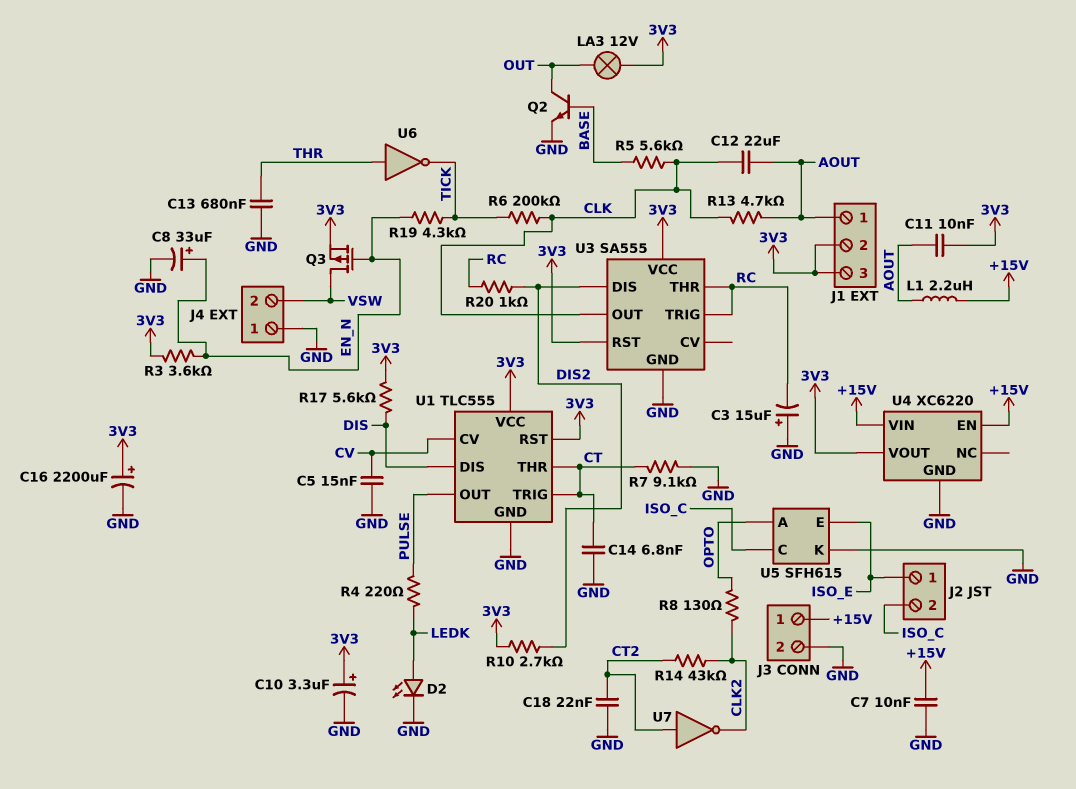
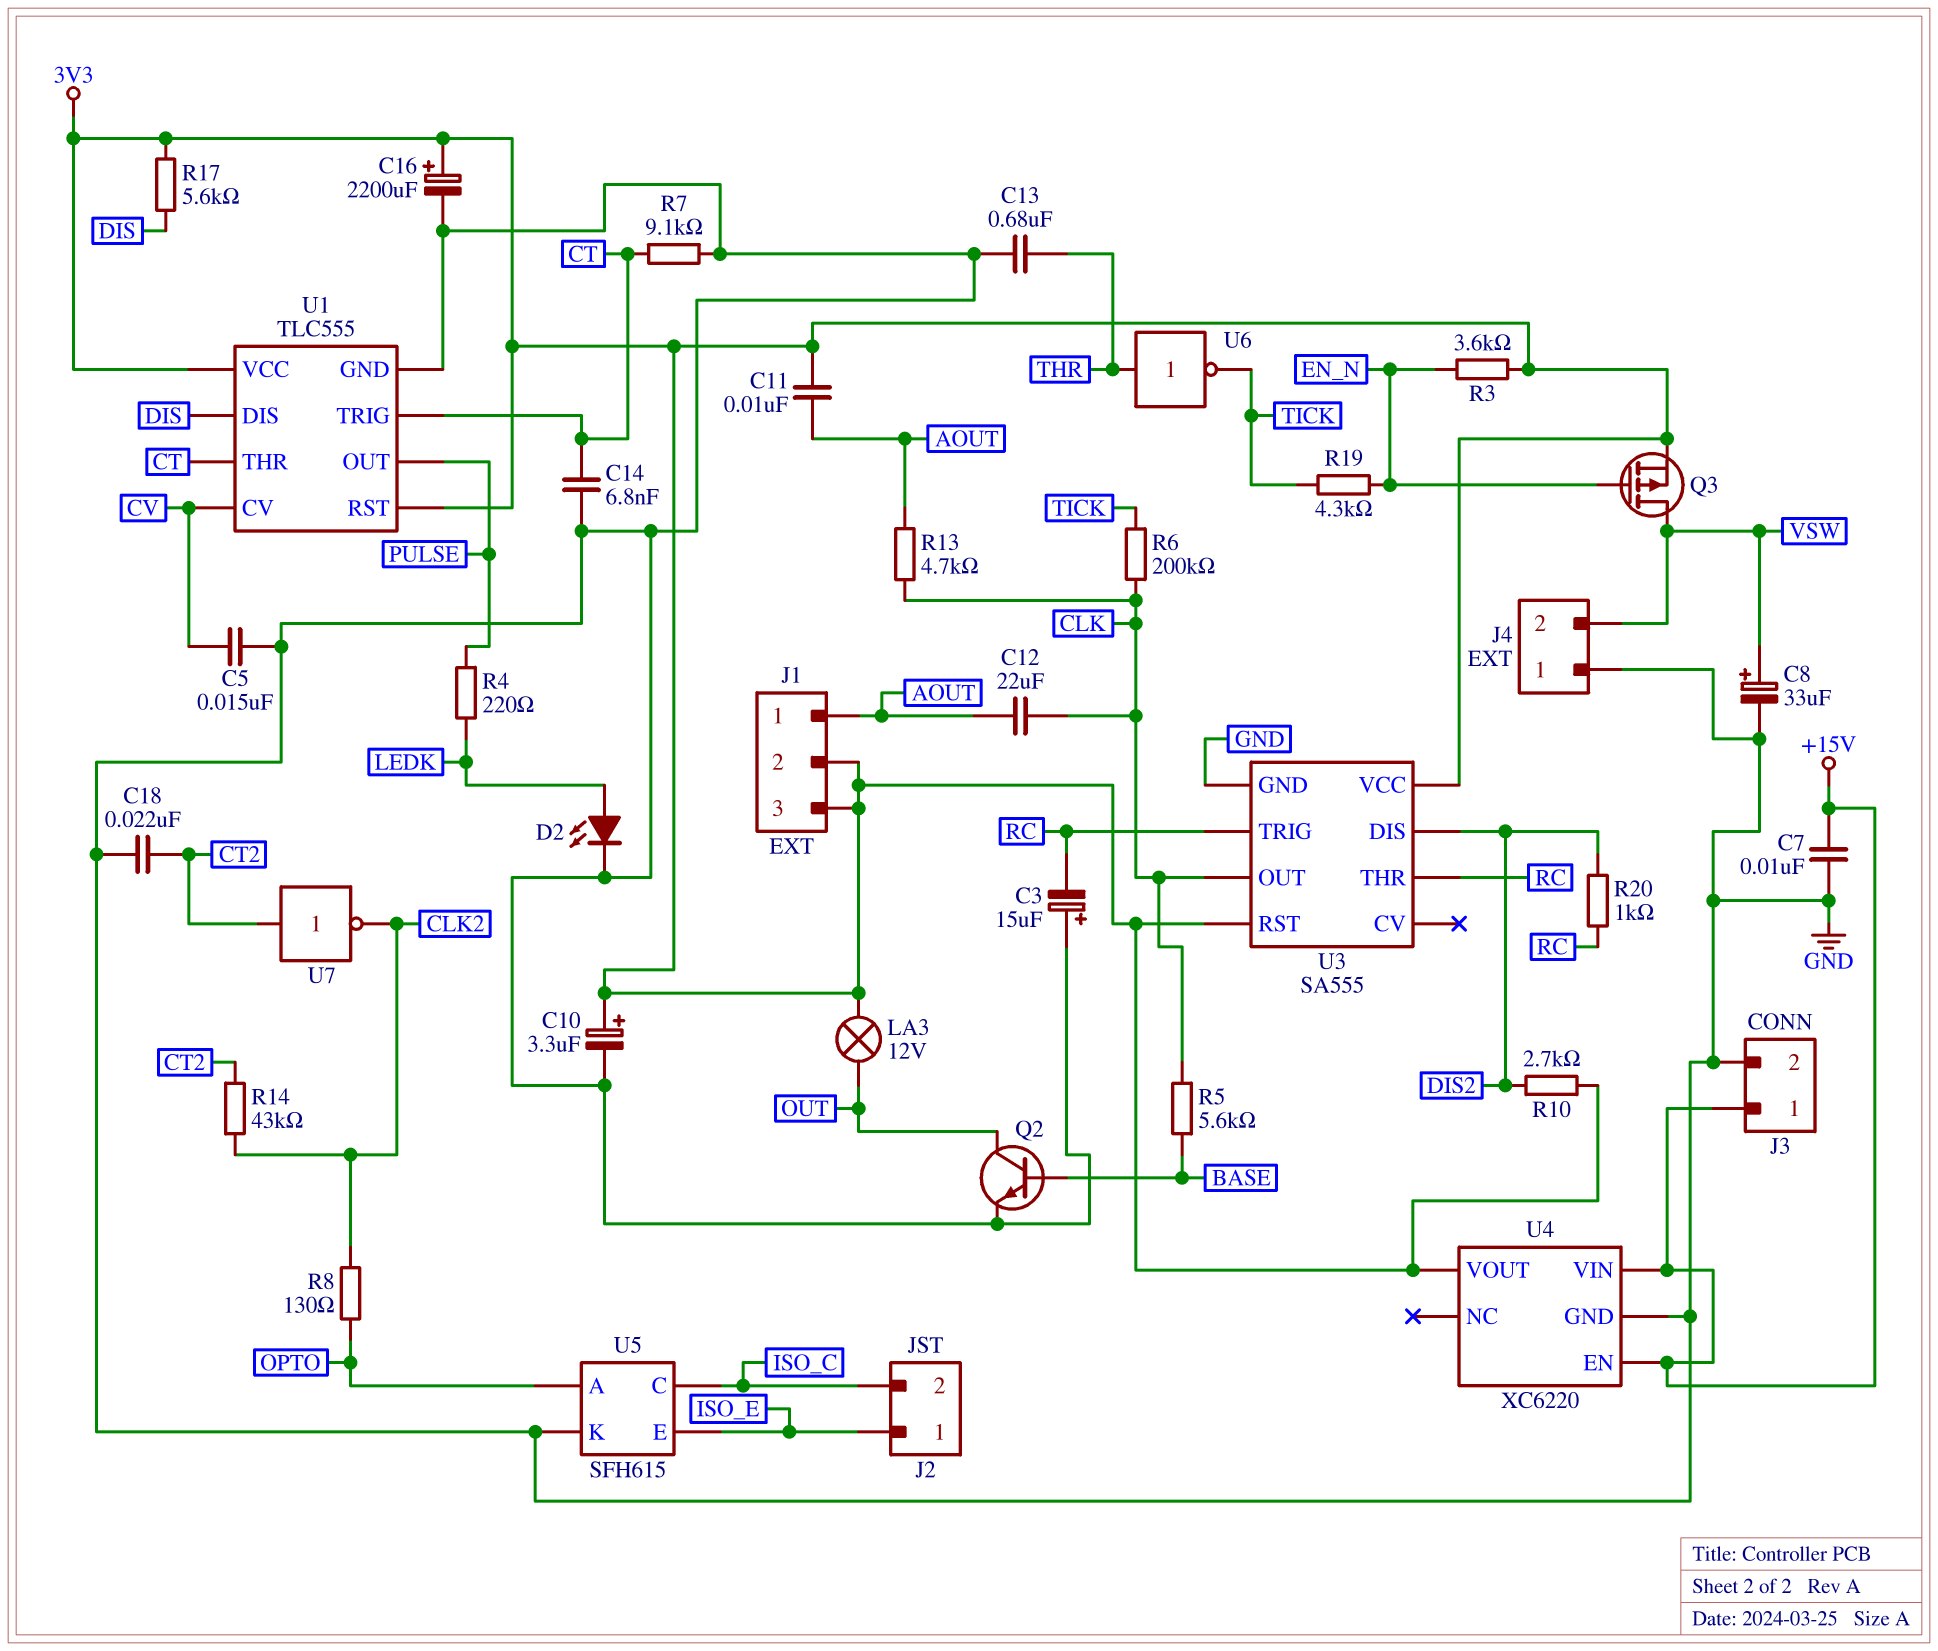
C8: 33uF (plus EN_N, minus GND) -> 33uF (plus VSW, minus GND)
L1: 2.2uH (+15V, AOUT) -> none

